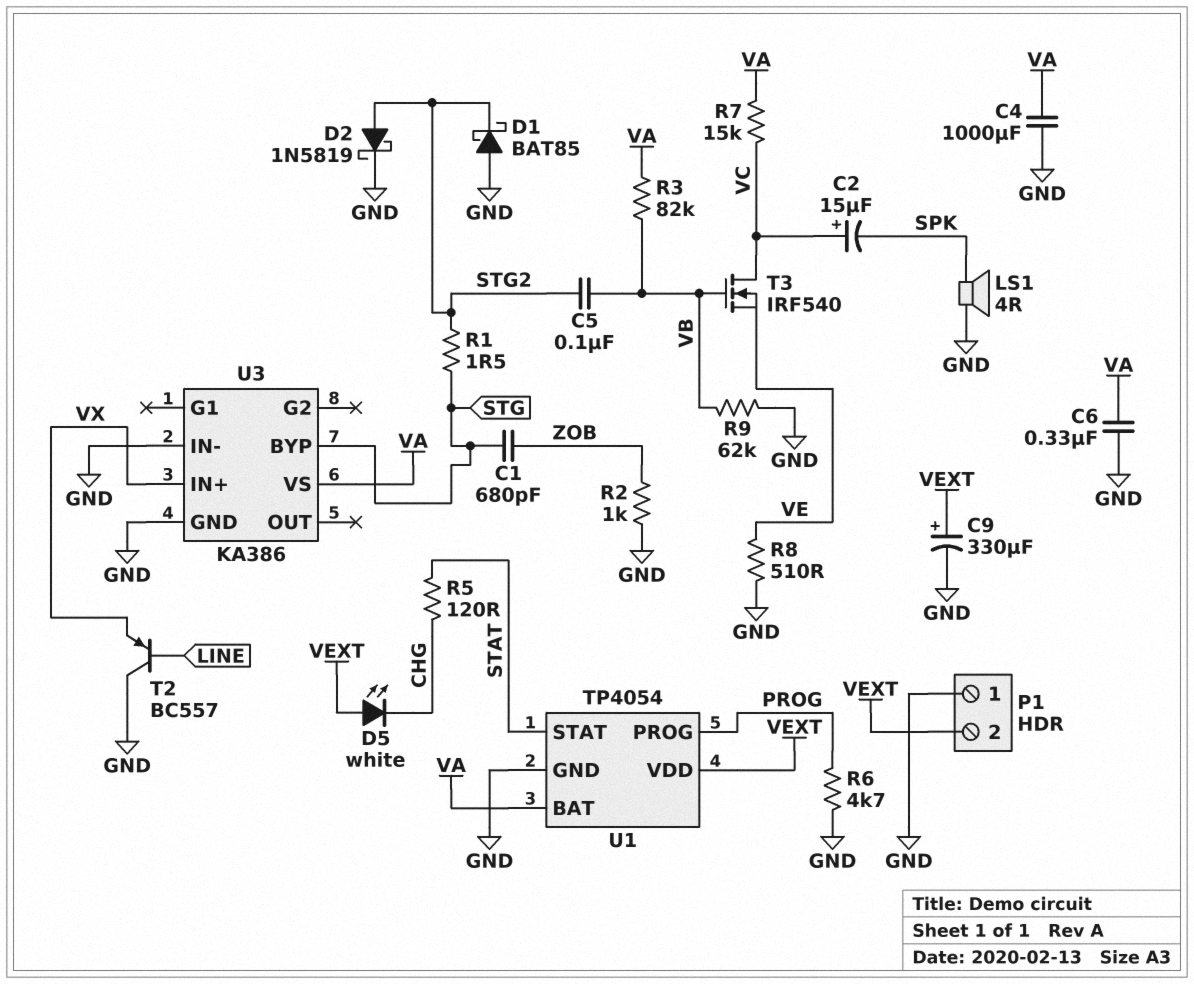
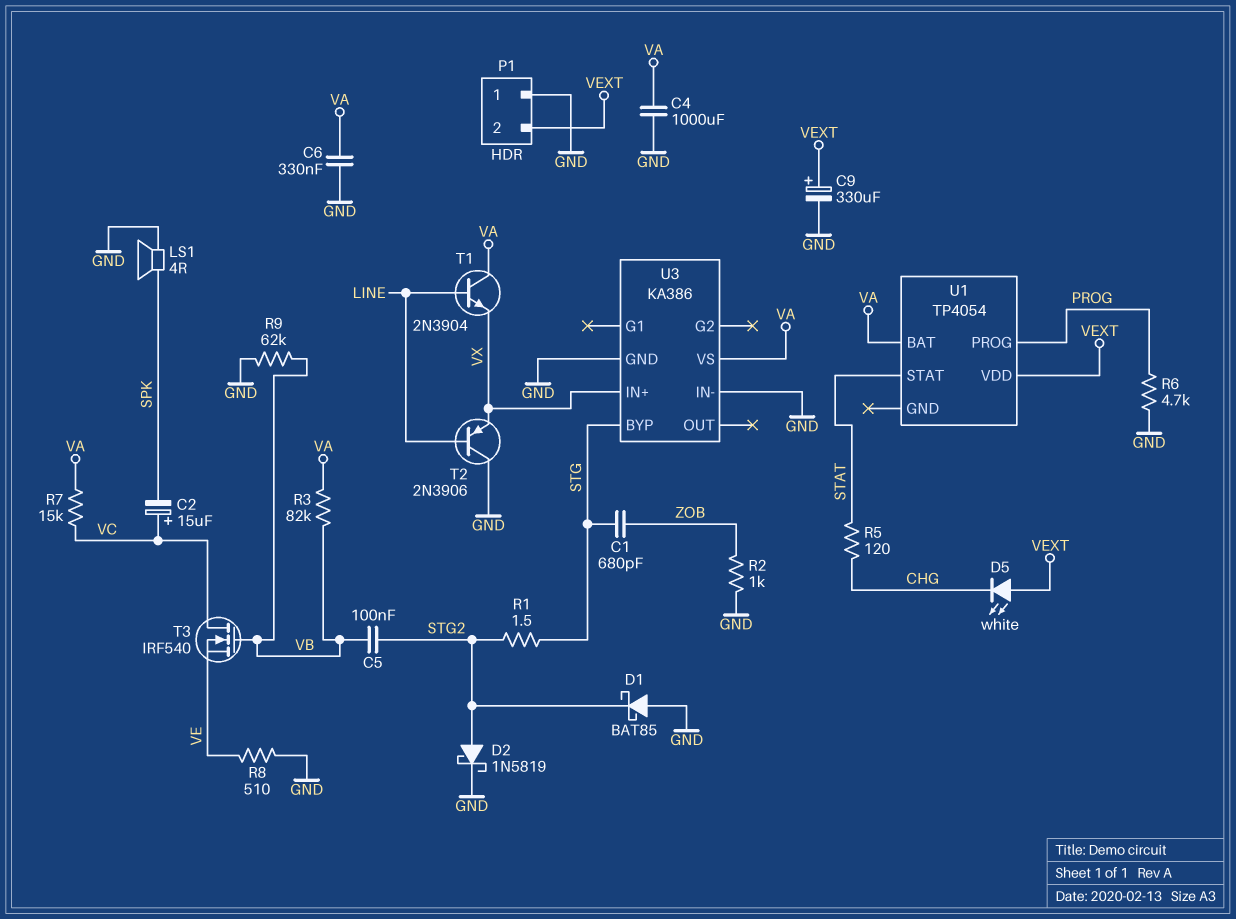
T1: none -> NPN 2N3904 (B LINE, C VA, E VX)
T2: PNP BC557 (B LINE, C GND, E VX) -> PNP 2N3906 (B LINE, C GND, E VX)
U1 pin GND: GND -> none

